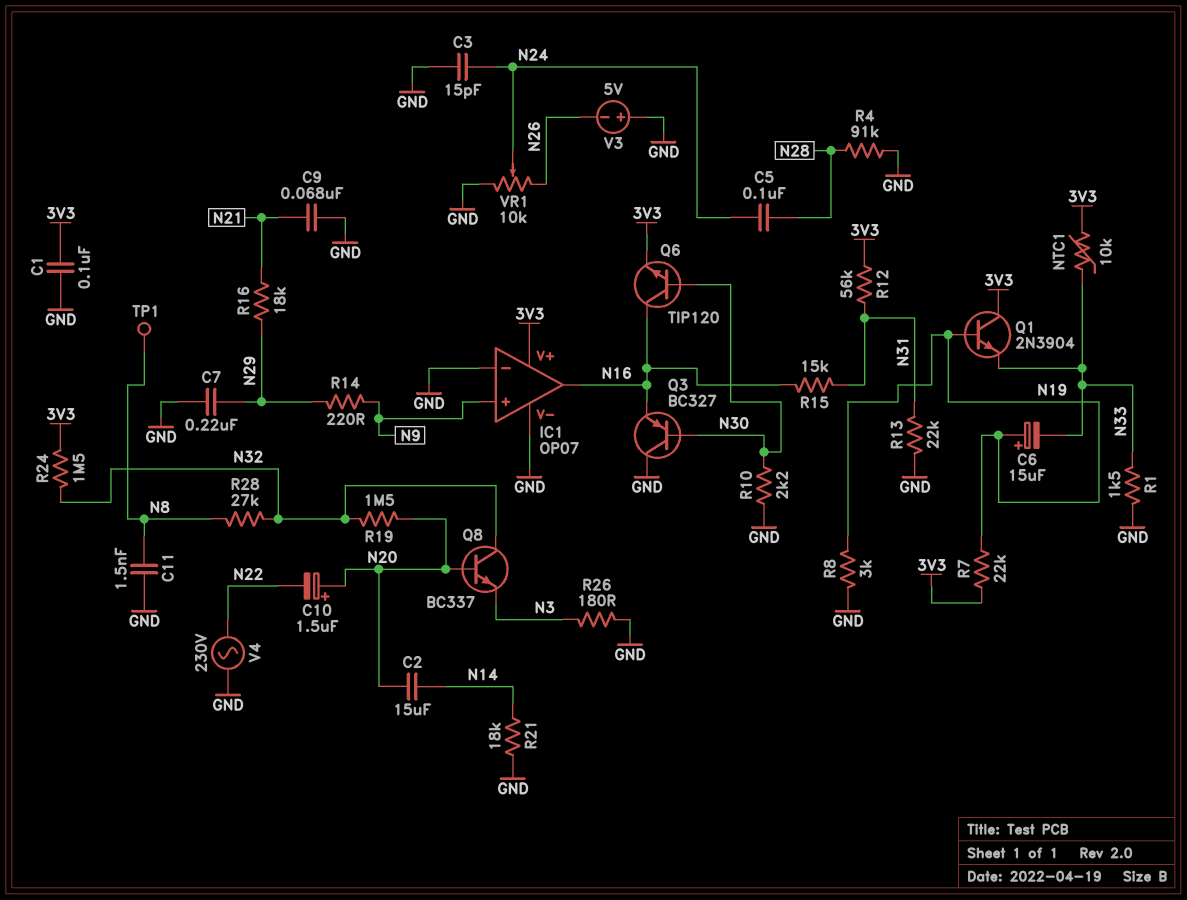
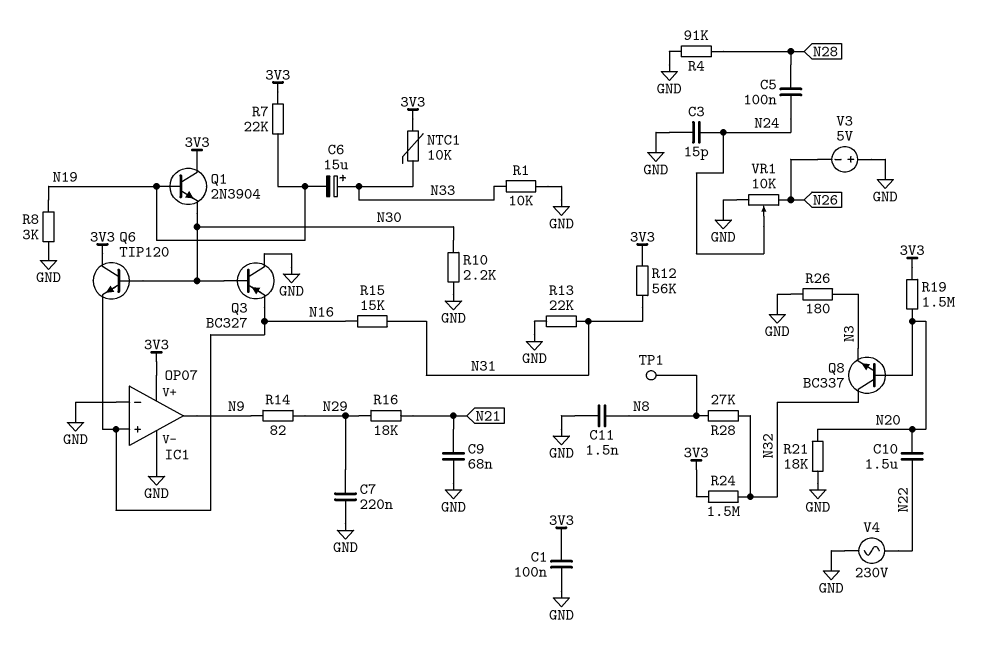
C2: 15uF (N14, N20) -> none
C6: 15uF (plus N19, minus N33) -> 15uF (plus N33, minus N19)
C10: 1.5uF (plus N20, minus N22) -> 1.5uF (N20, N22)
IC1 pin in+: N9 -> N16
IC1 pin out: N16 -> N9
Q1: NPN 2N3904 (B N19, C 3V3, E N33) -> NPN 2N3904 (B N19, C 3V3, E N30)
Q6: NPN TIP120 (B N30, C N16, E 3V3) -> NPN TIP120 (B N30, C 3V3, E N16)
R1: 1.5k (GND, N33) -> 10k (GND, N33)
R14: 220 (N9, N29) -> 82 (N9, N29)
R19: 1.5M (N20, N32) -> 1.5M (3V3, N20)
R21: 18k (GND, N14) -> 18k (GND, N20)

